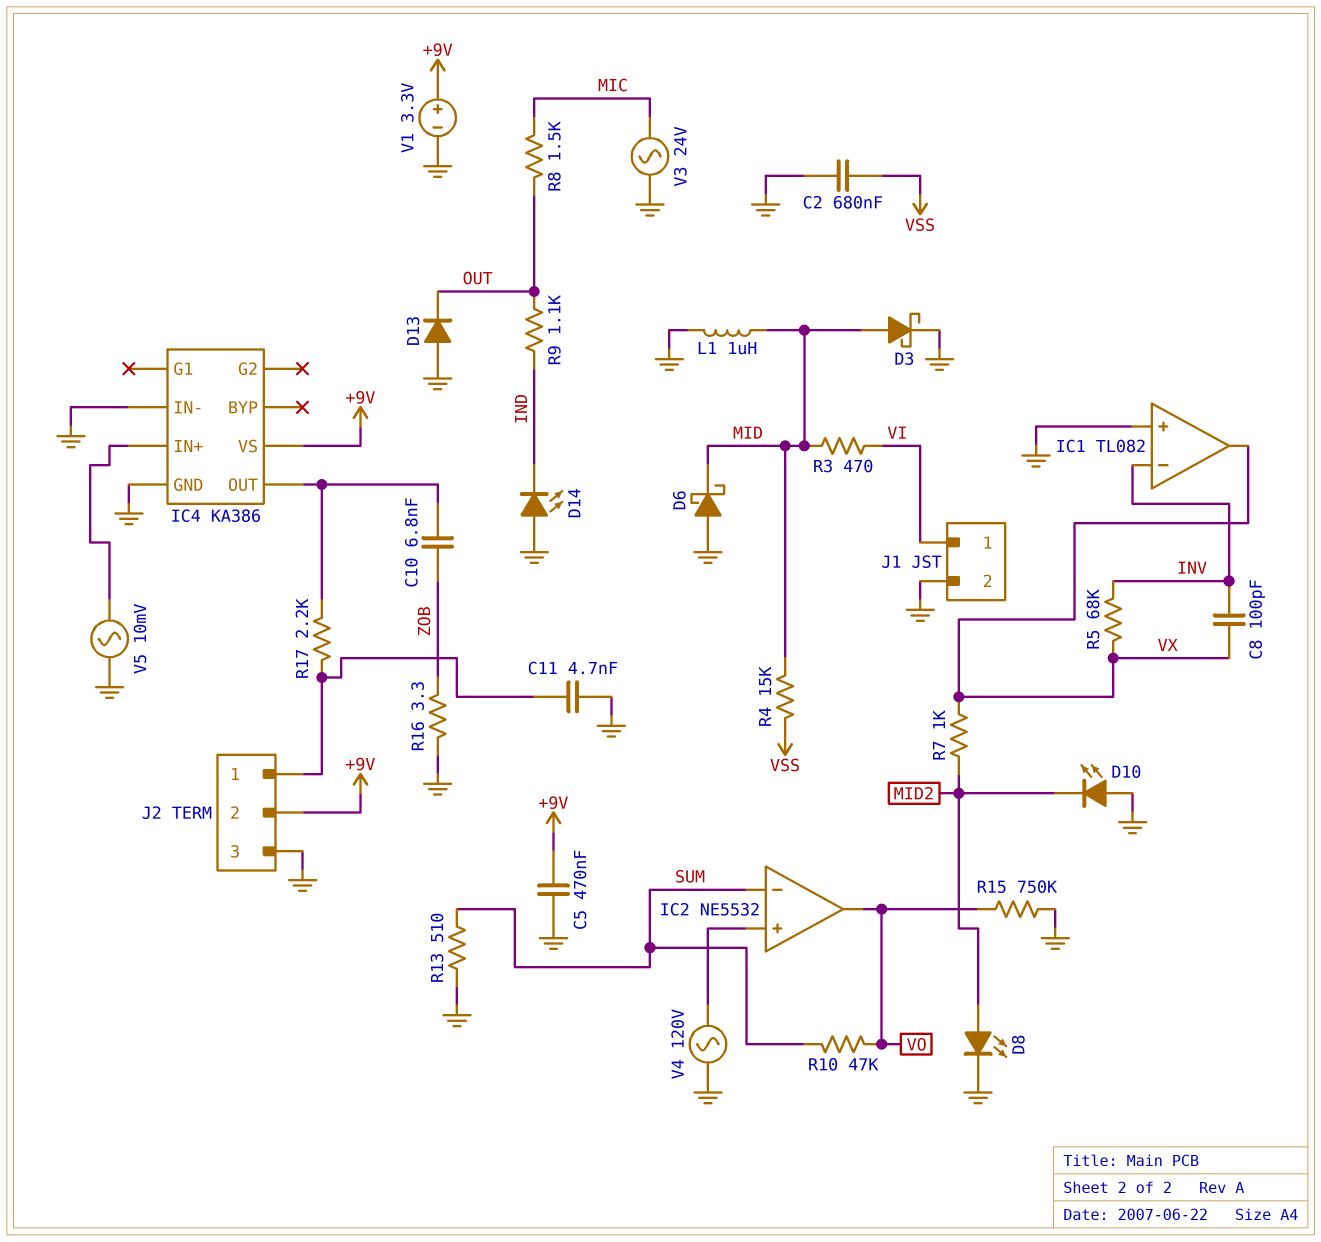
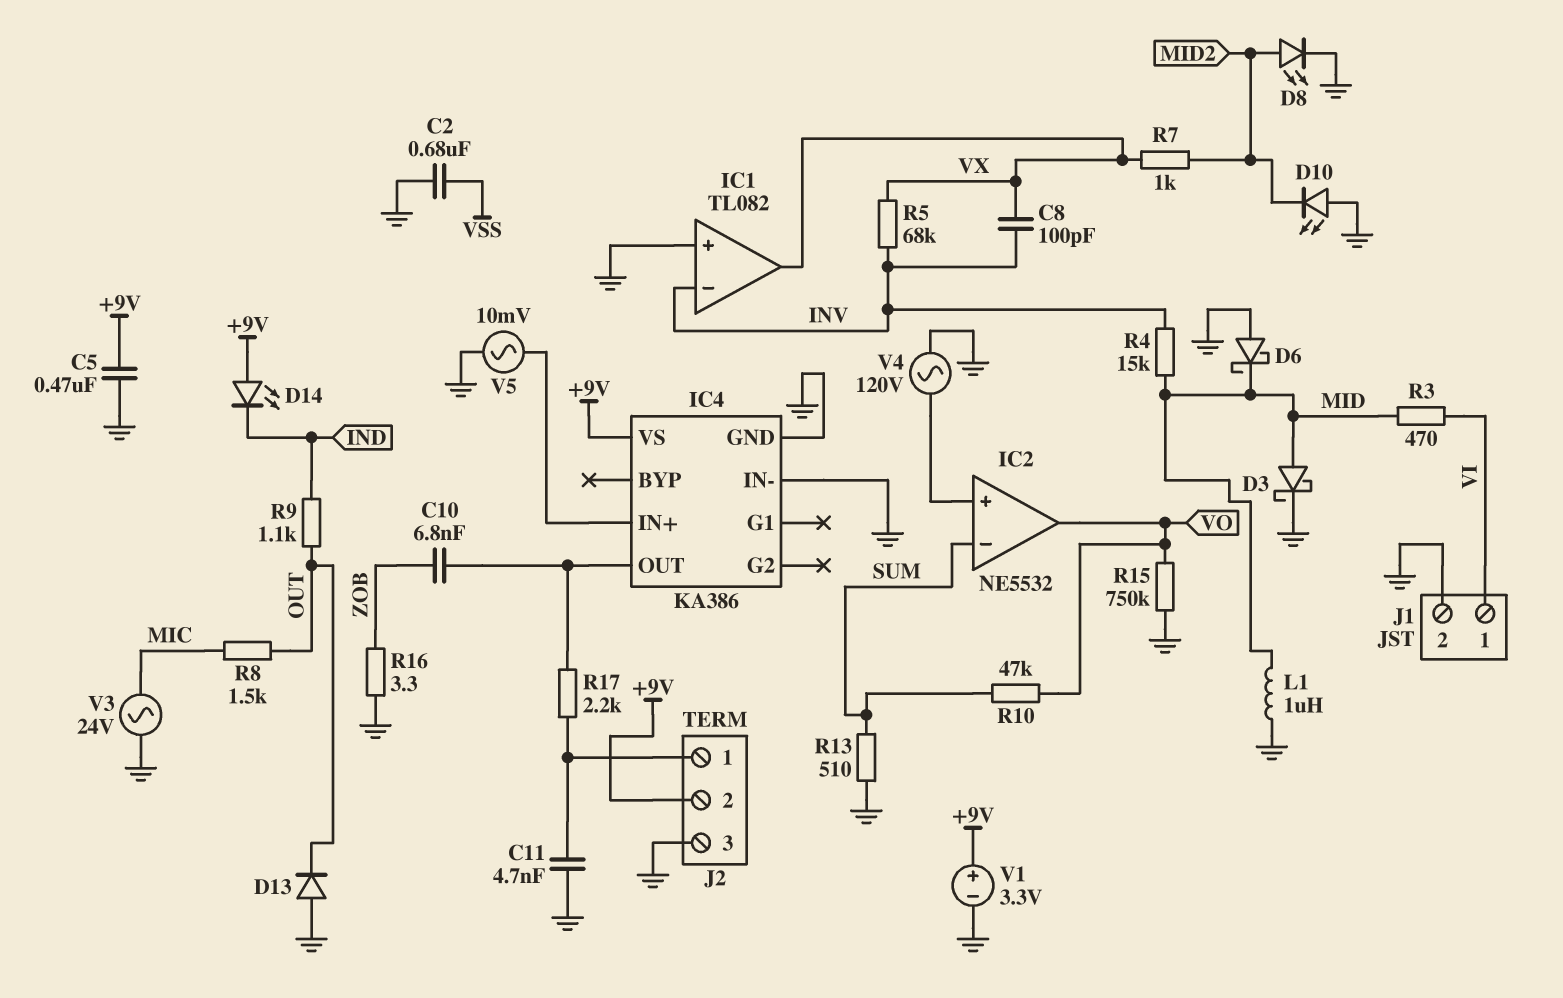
D14: LED (A GND, K IND) -> LED (A +9V, K IND)
R4: 15k (MID, VSS) -> 15k (INV, MID)

